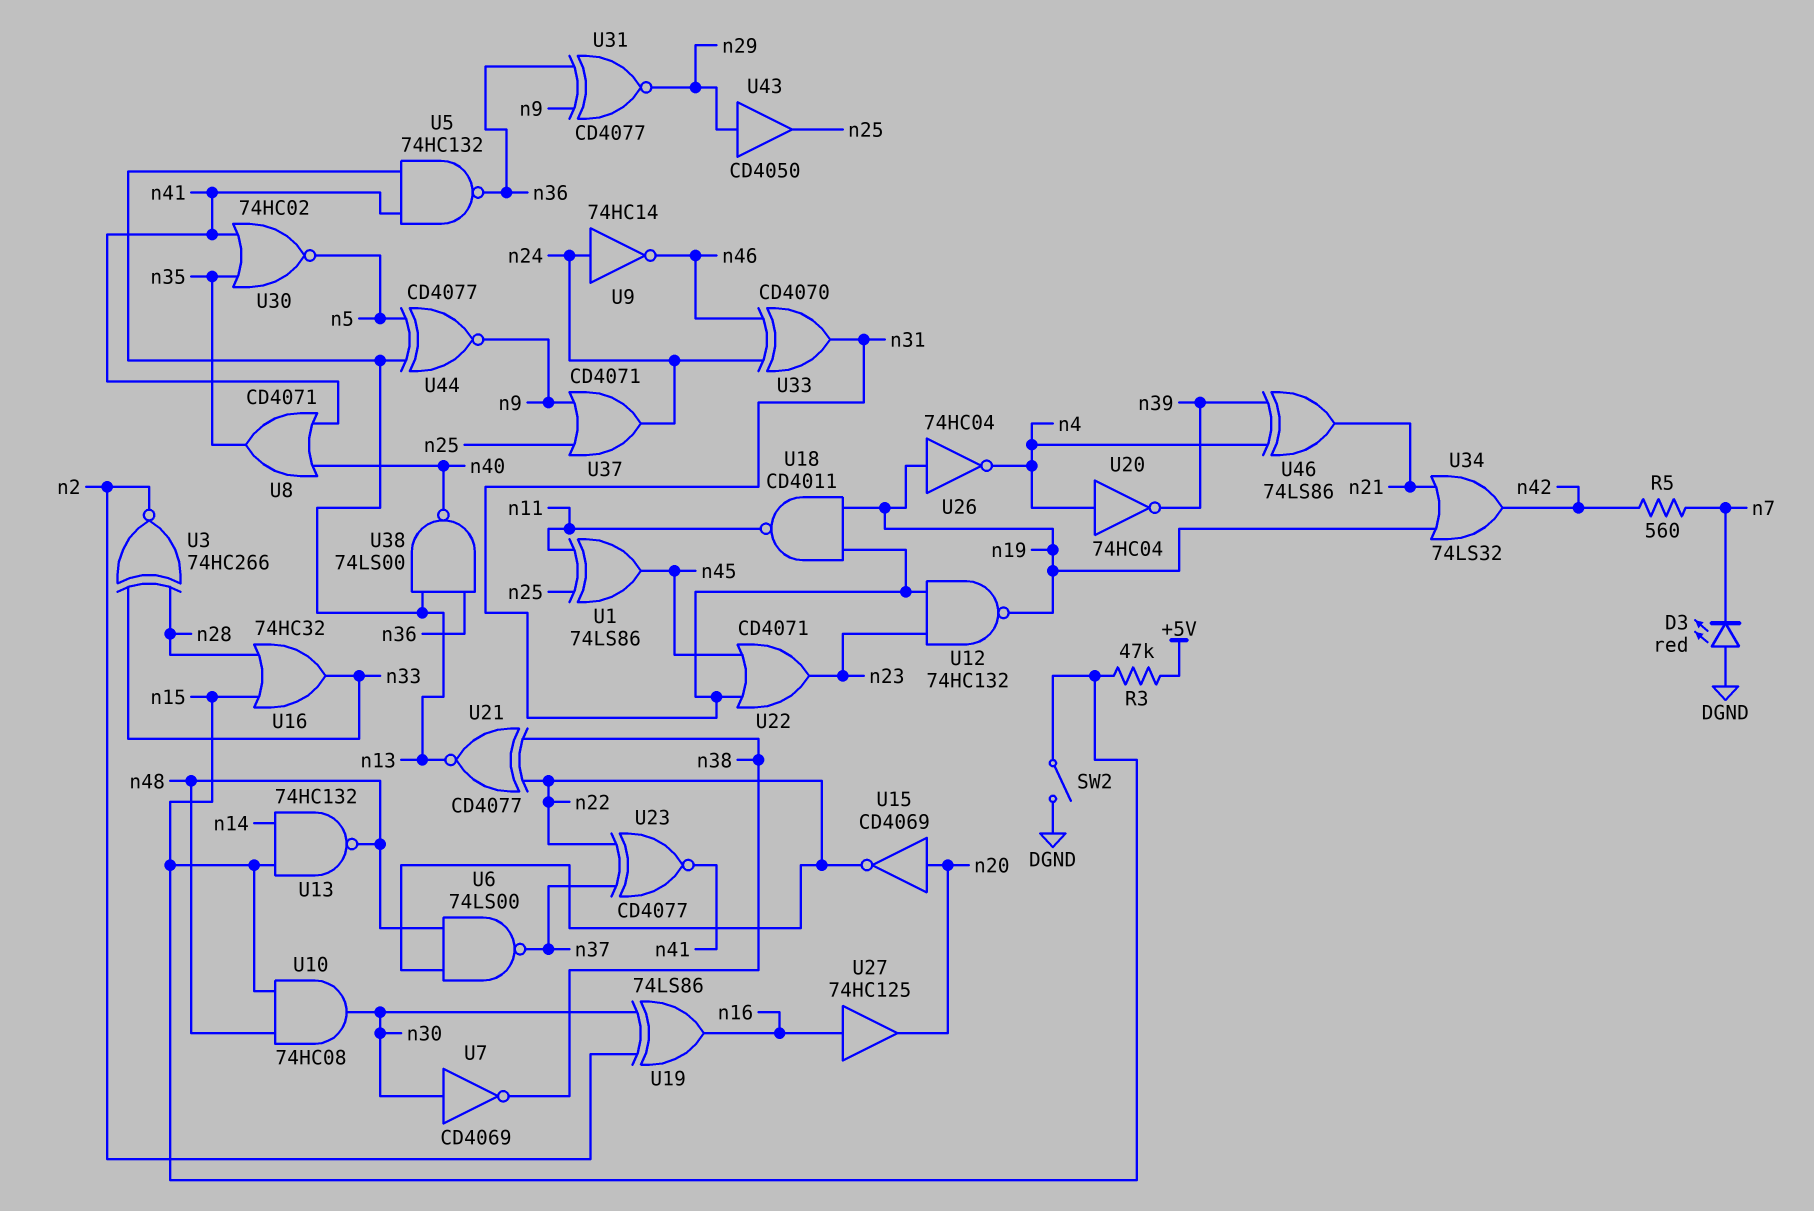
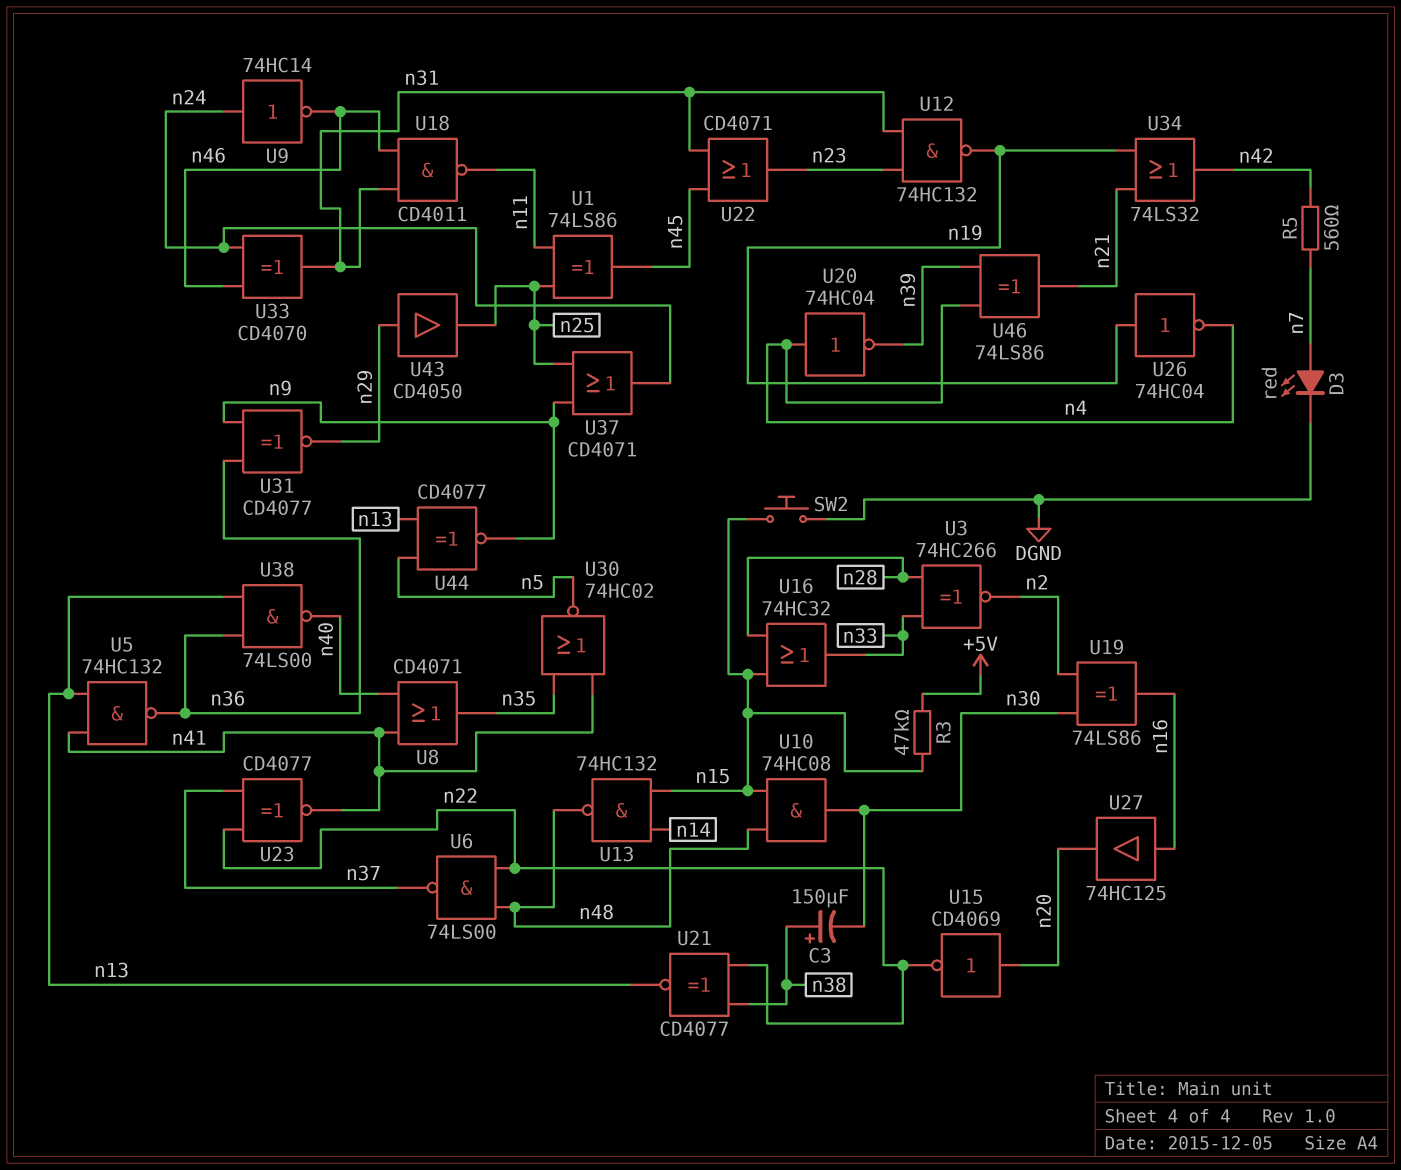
C3: none -> 150uF (plus n38, minus n30)
D3: LED red (A DGND, K n7) -> LED red (A n7, K DGND)
SW2: switch (DGND, n15) -> button (DGND, n15)
U7: NOT CD4069 (in n30, out n38) -> none
U18: NAND CD4011 (in n19, in n31, out n11) -> NAND CD4011 (in n31, in n46, out n11)

